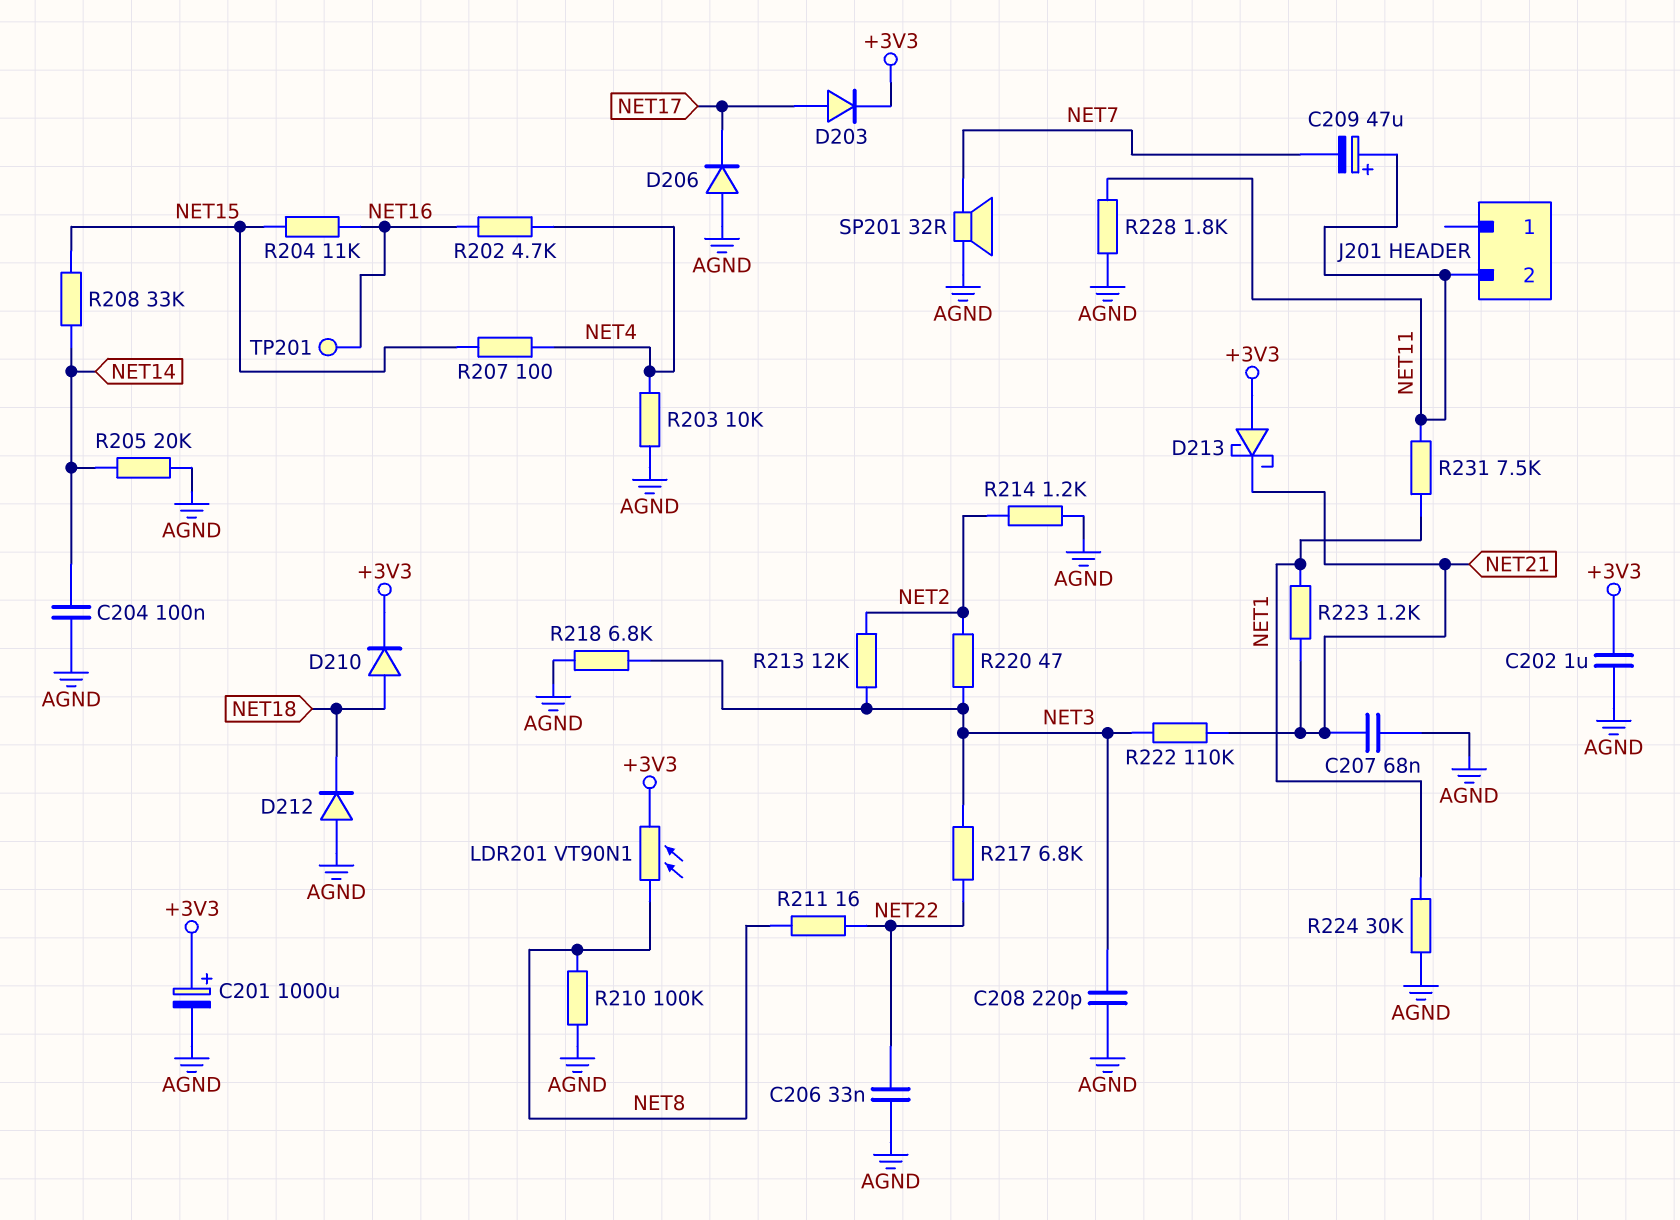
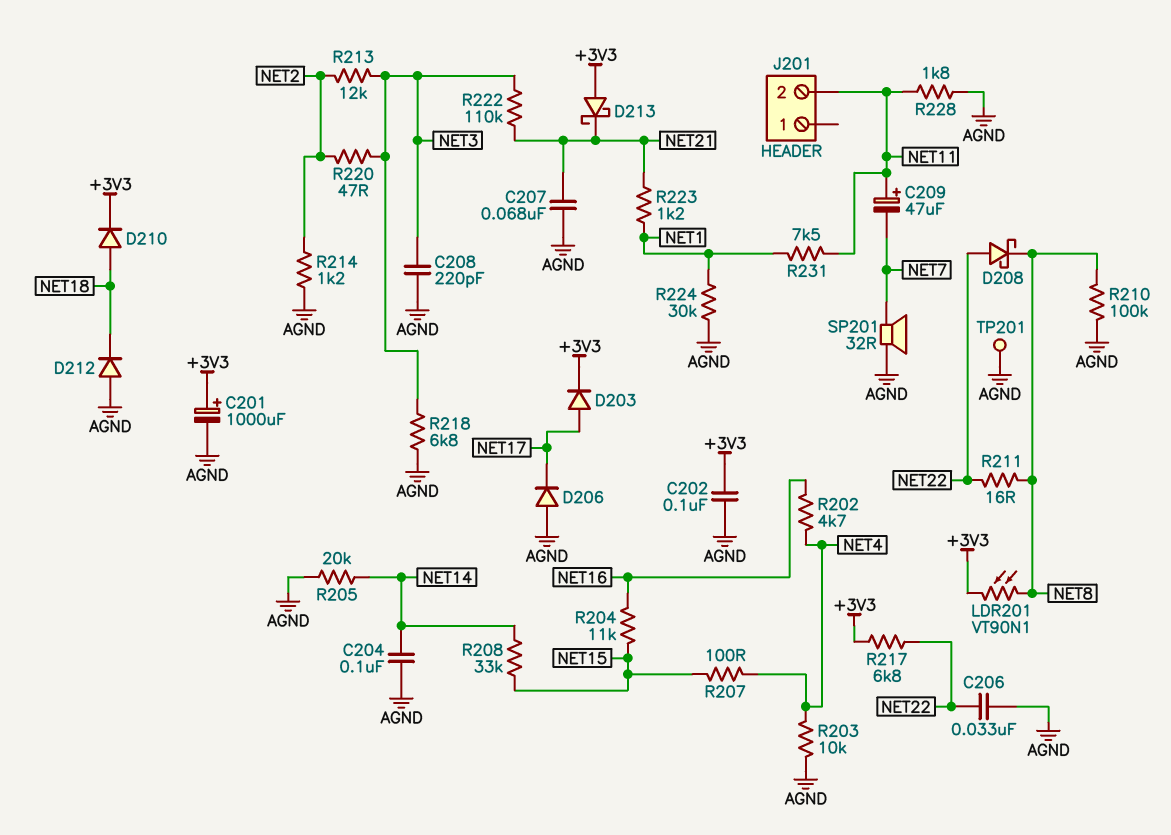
C202: 1uF (+3V3, AGND) -> 100nF (+3V3, AGND)
D208: none -> schottky (A NET22, K NET8)
R217: 6.8k (NET3, NET22) -> 6.8k (+3V3, NET22)
TP201: test point (NET16) -> test point (AGND)

